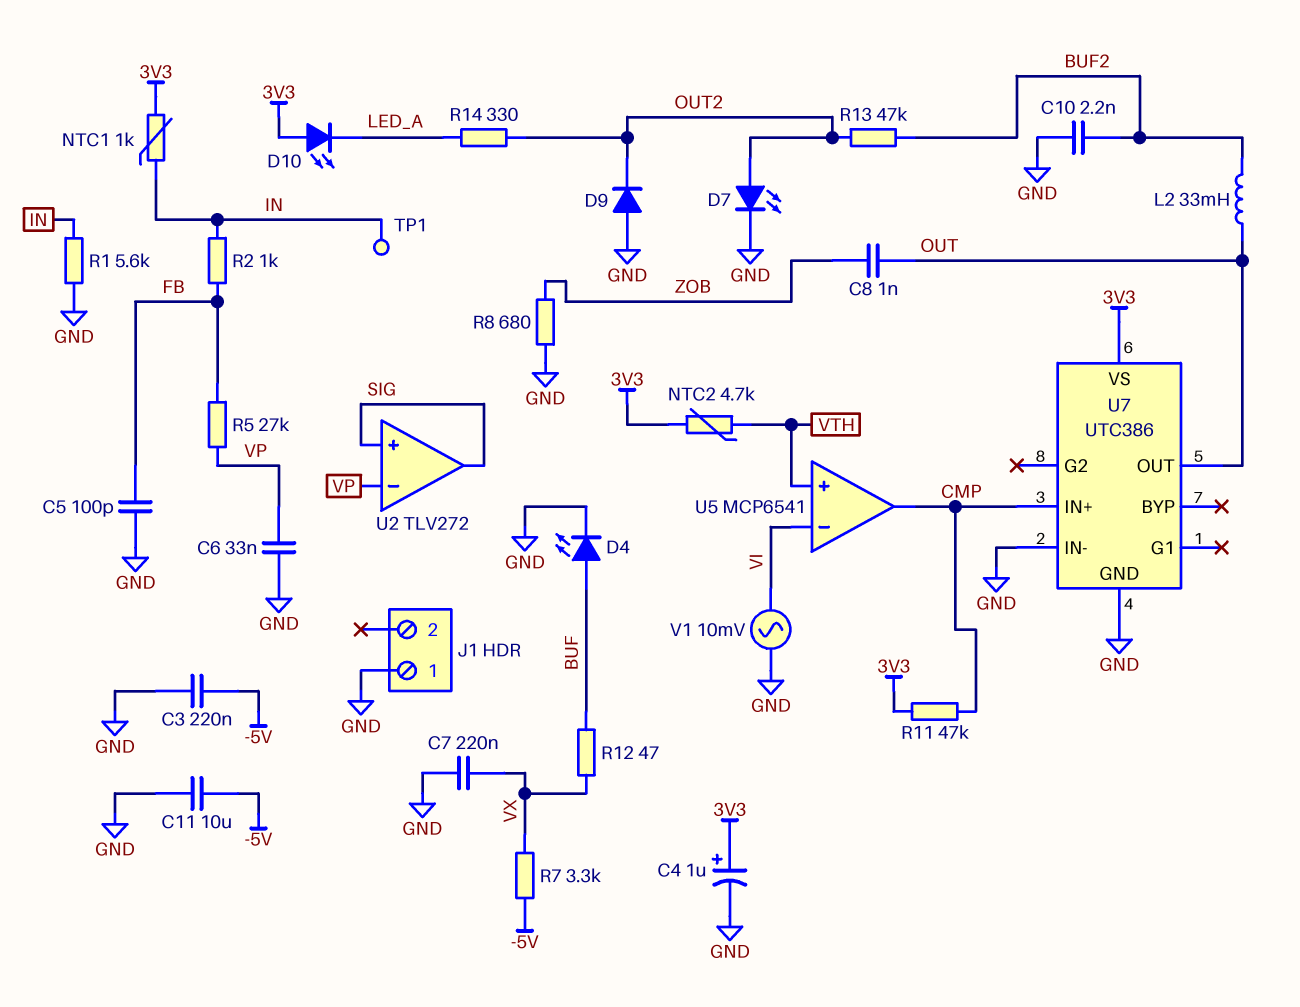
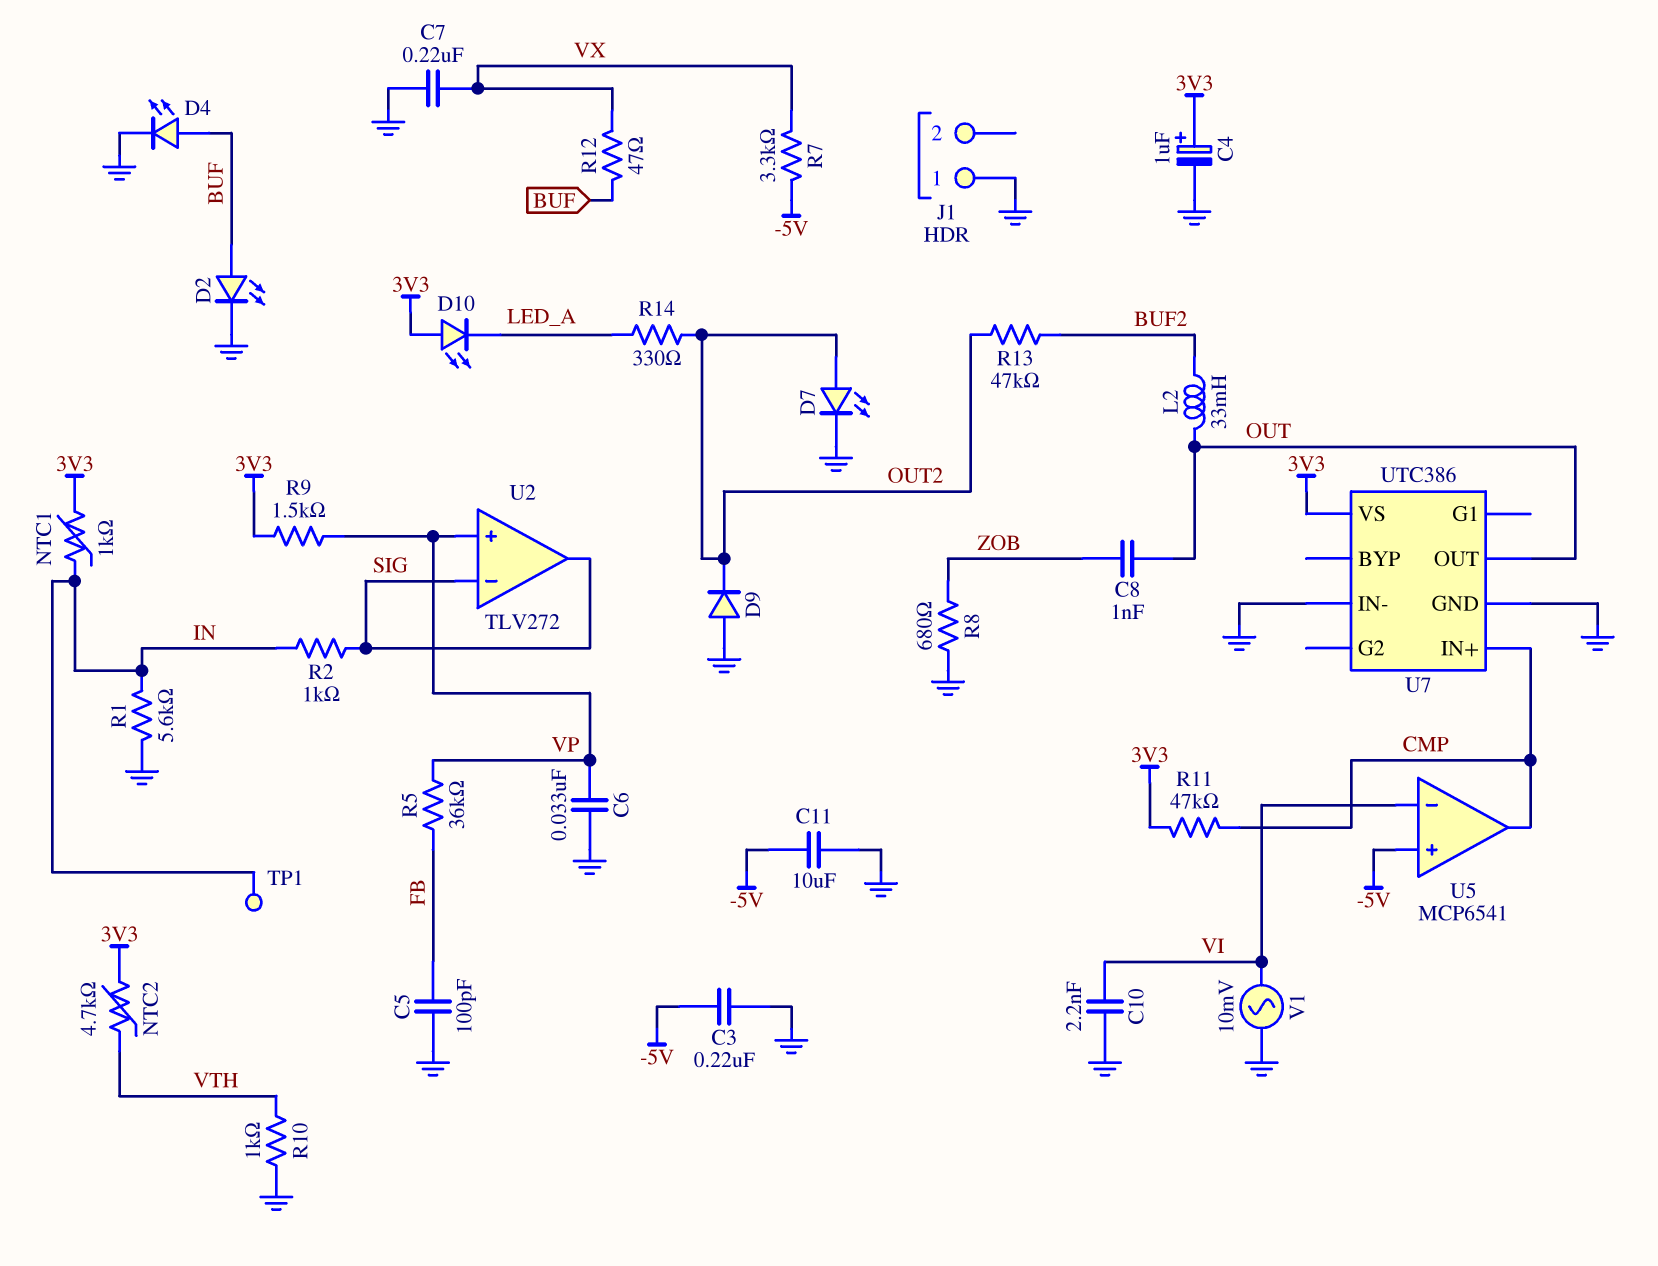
C10: 2.2nF (BUF2, GND) -> 2.2nF (GND, VI)
D2: none -> LED (A BUF, K GND)
R2: 1k (FB, IN) -> 1k (IN, SIG)
R5: 27k (FB, VP) -> 36k (FB, VP)
R9: none -> 1.5k (3V3, VP)
R10: none -> 1k (GND, VTH)
U2 pin in+: SIG -> VP
U2 pin in-: VP -> SIG
U5 pin in+: VTH -> -5V

